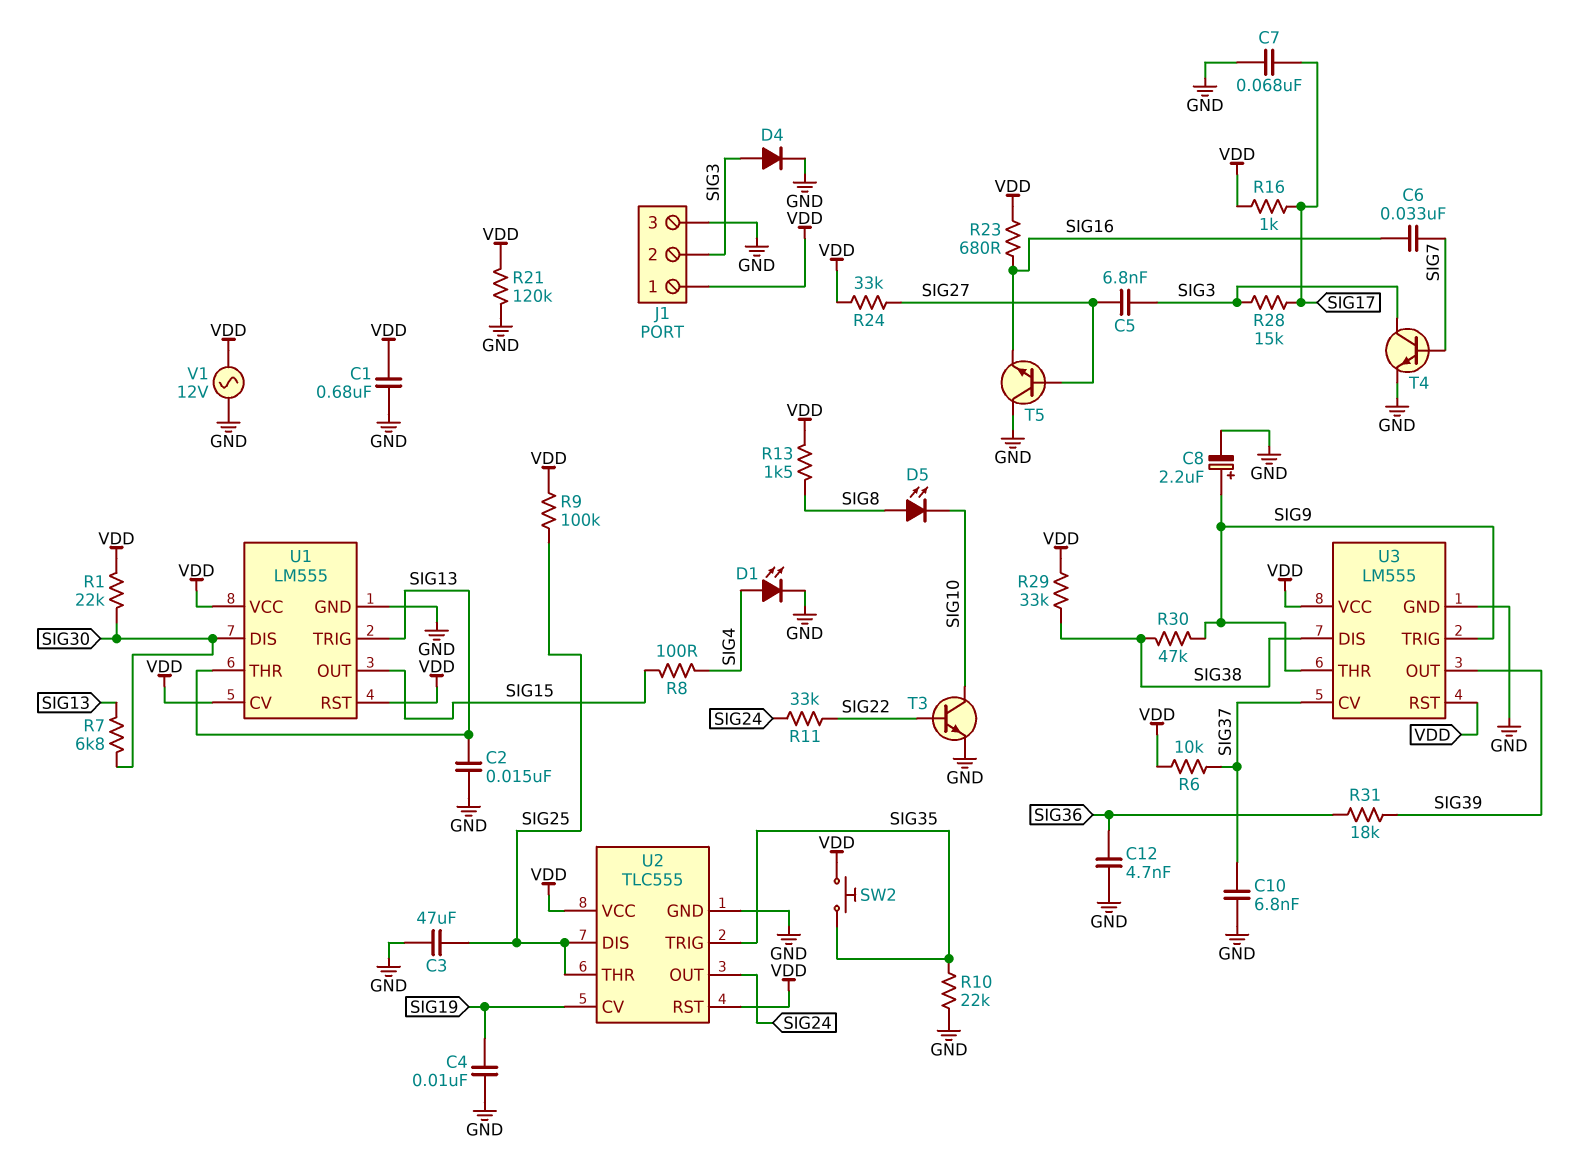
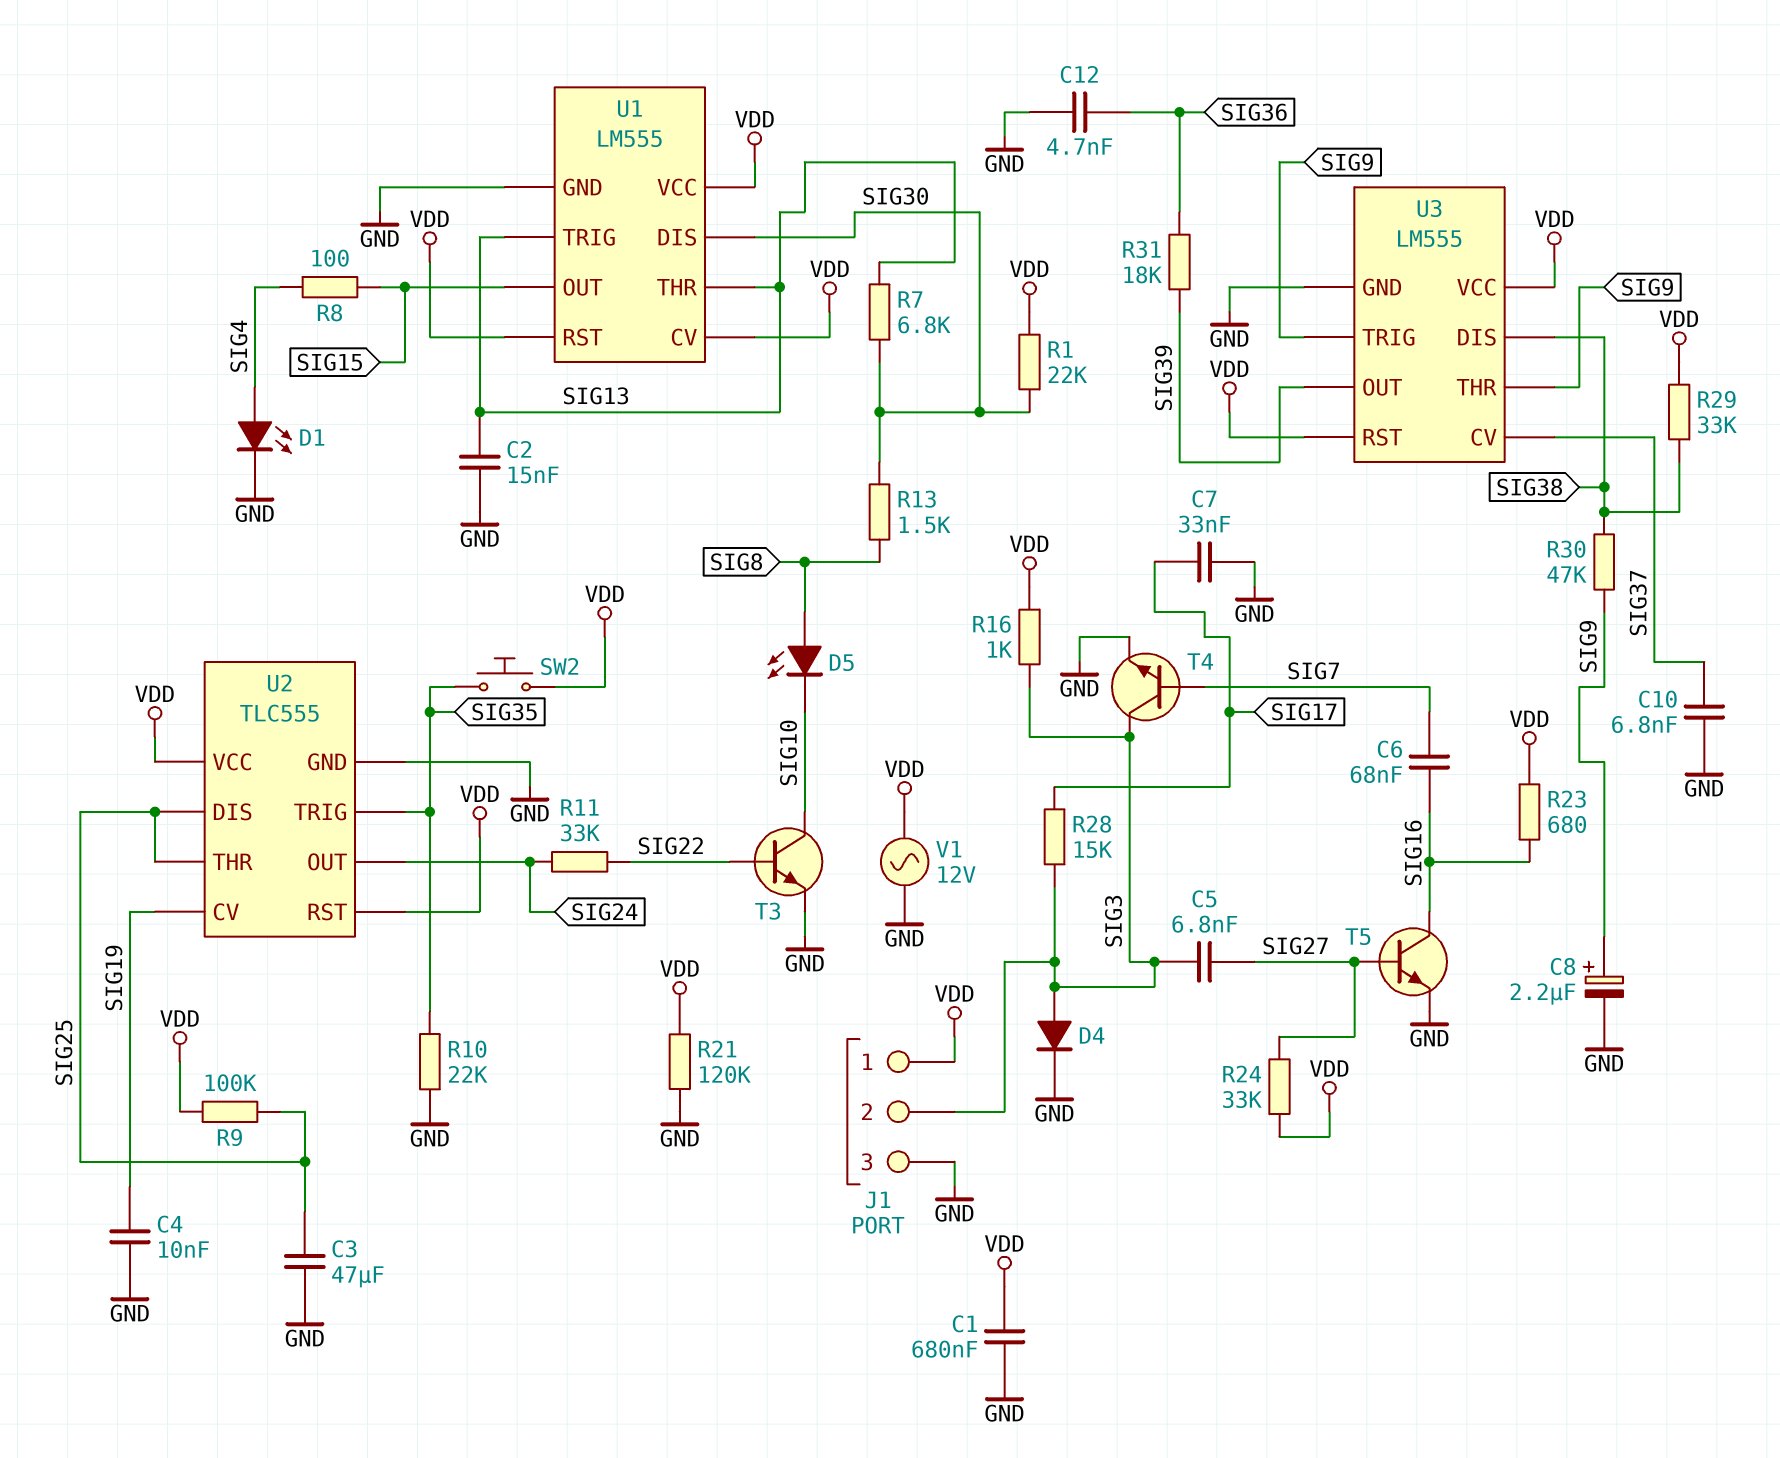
C6: 33nF (SIG7, SIG16) -> 68nF (SIG7, SIG16)
C7: 68nF (GND, SIG17) -> 33nF (GND, SIG17)
R6: 10k (SIG37, VDD) -> none
R13: 1.5k (SIG8, VDD) -> 1.5k (SIG8, SIG30)
R16: 1k (SIG17, VDD) -> 1k (SIG3, VDD)
T5: NPN (B SIG27, C GND, E SIG16) -> NPN (B SIG27, C SIG16, E GND)

